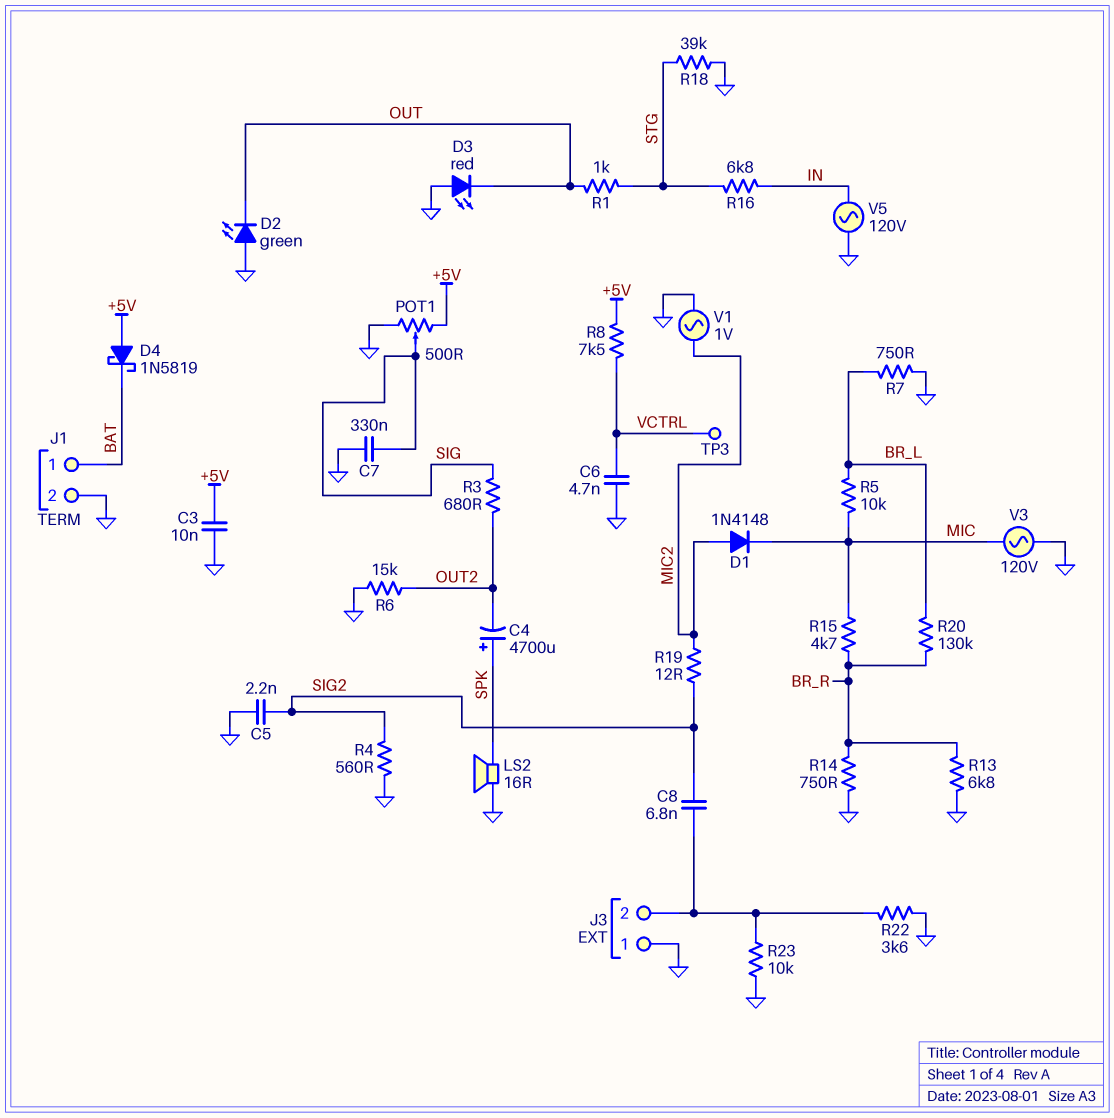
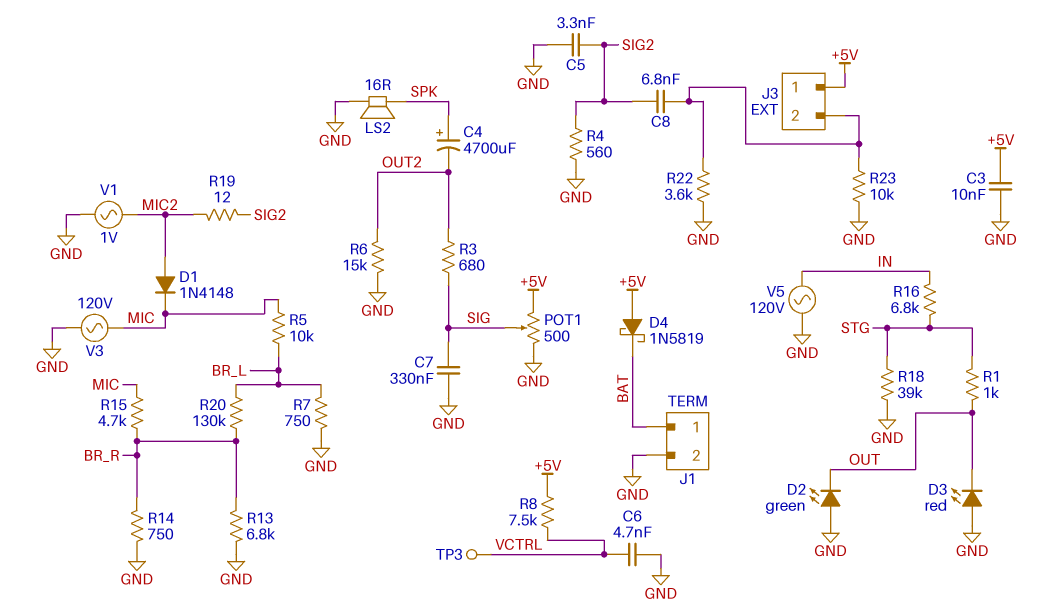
C5: 2.2nF (GND, SIG2) -> 3.3nF (GND, SIG2)
J3 pin 1: GND -> +5V

